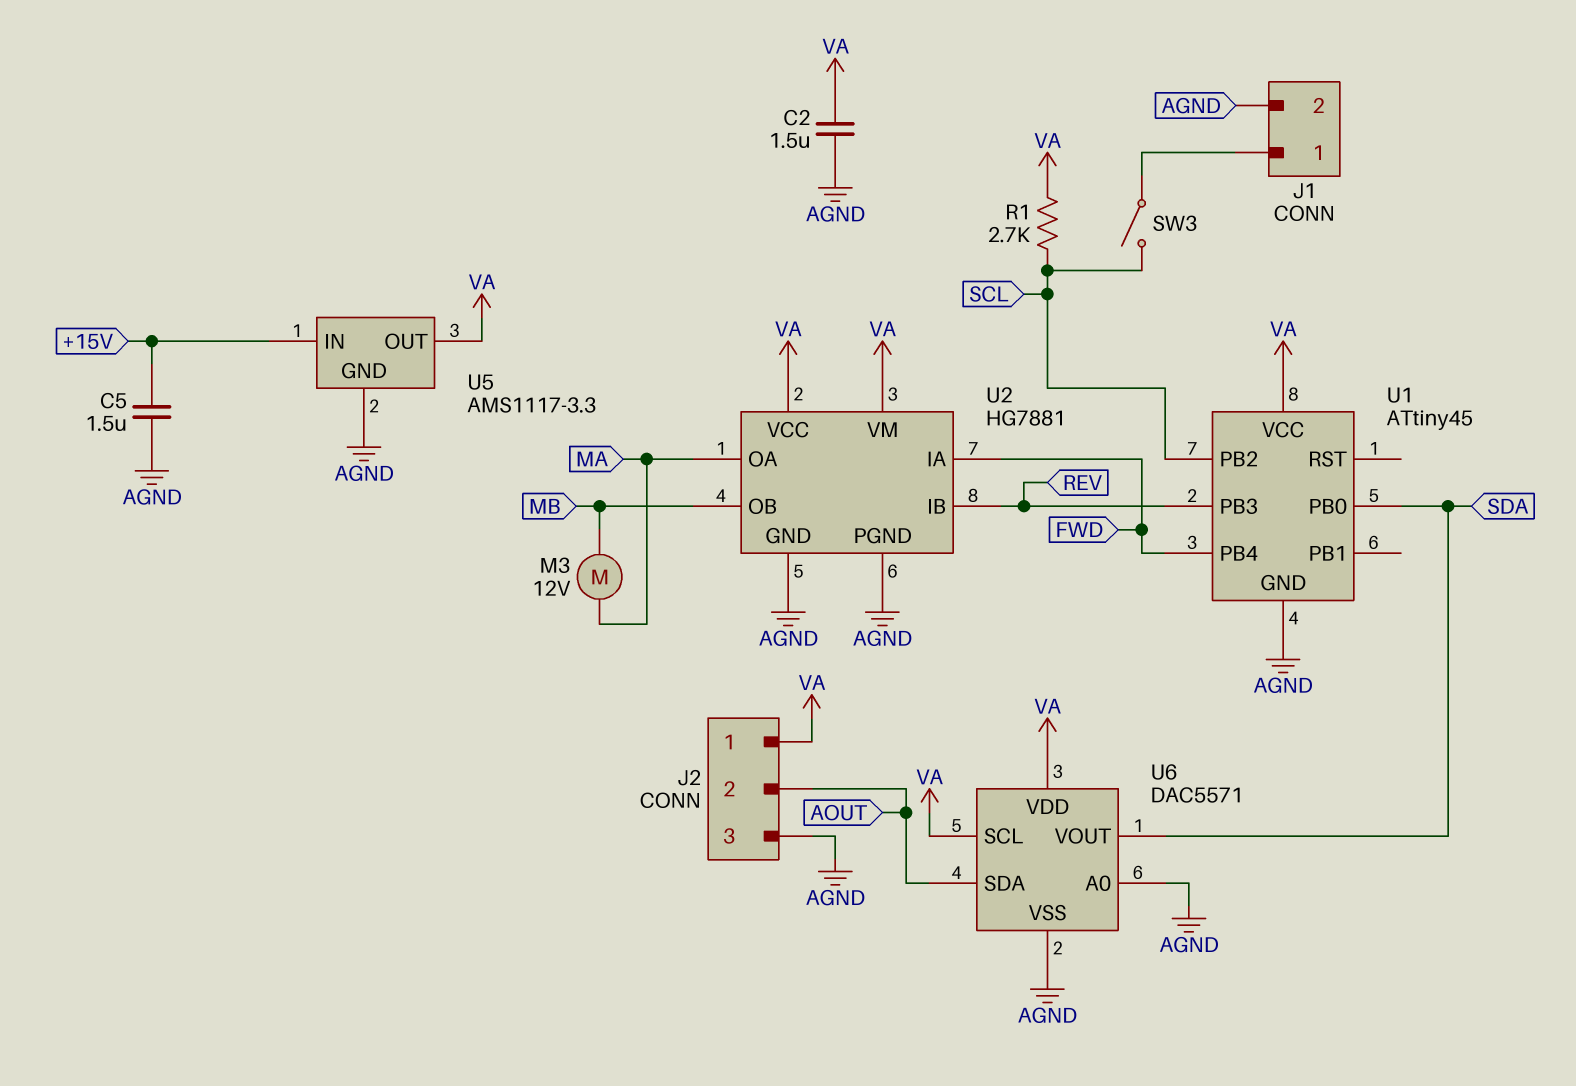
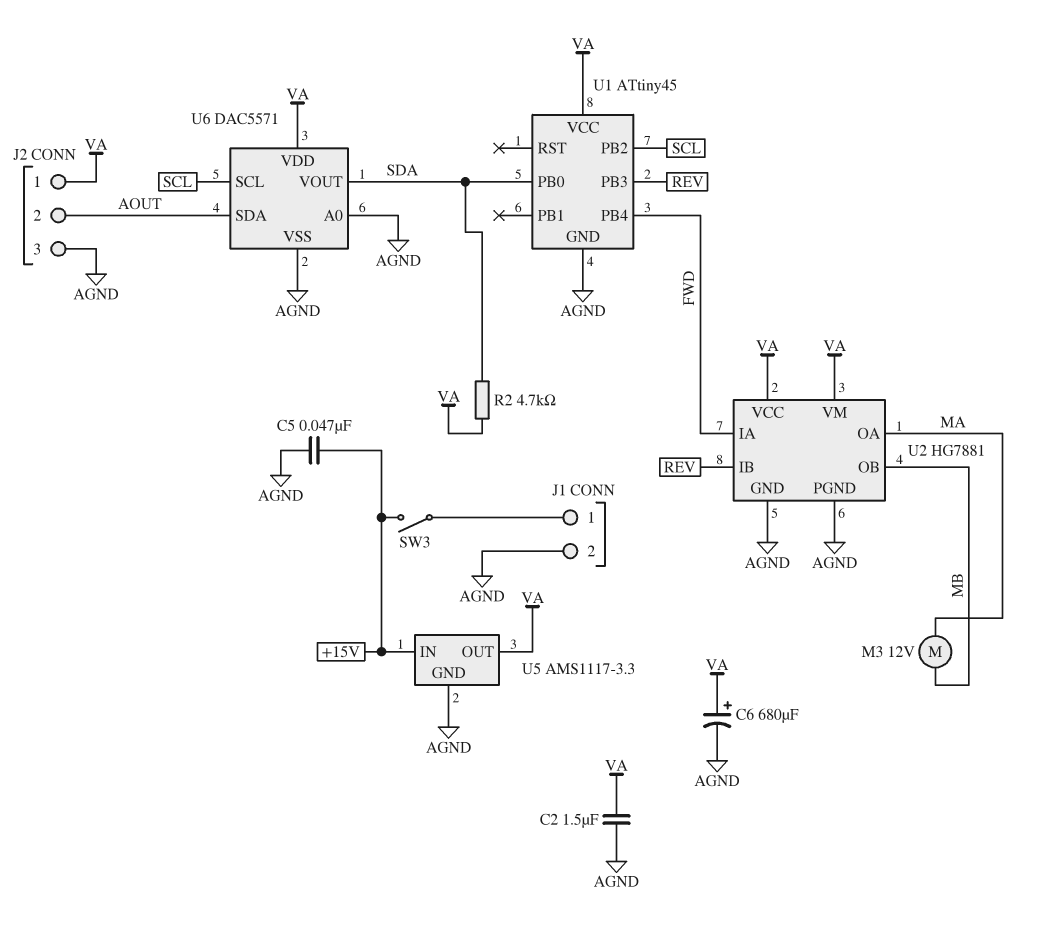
C5: 1.5uF (+15V, AGND) -> 47nF (+15V, AGND)
C6: none -> 680uF (plus VA, minus AGND)
R1: 2.7k (SCL, VA) -> none
R2: none -> 4.7k (SDA, VA)
SW3: switch (J1/1, SCL) -> switch (+15V, J1/1)
U6 pin SCL: VA -> SCL

